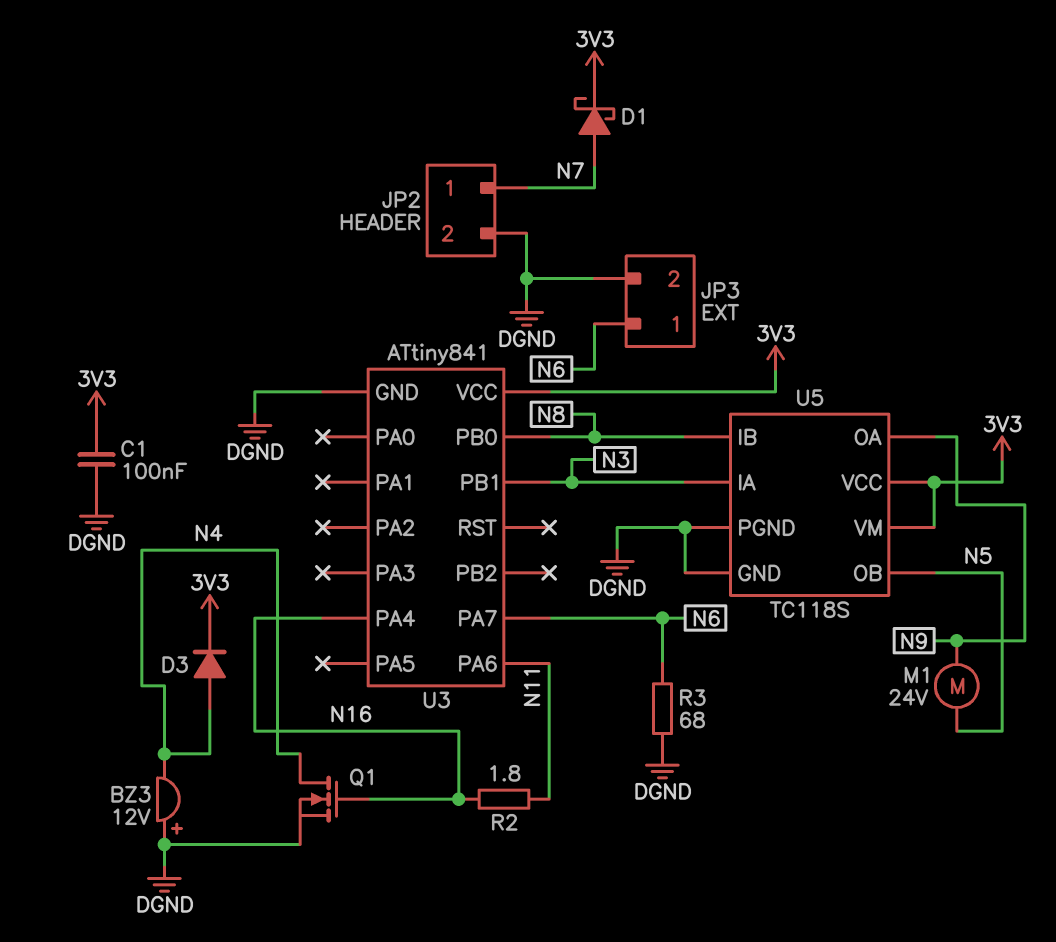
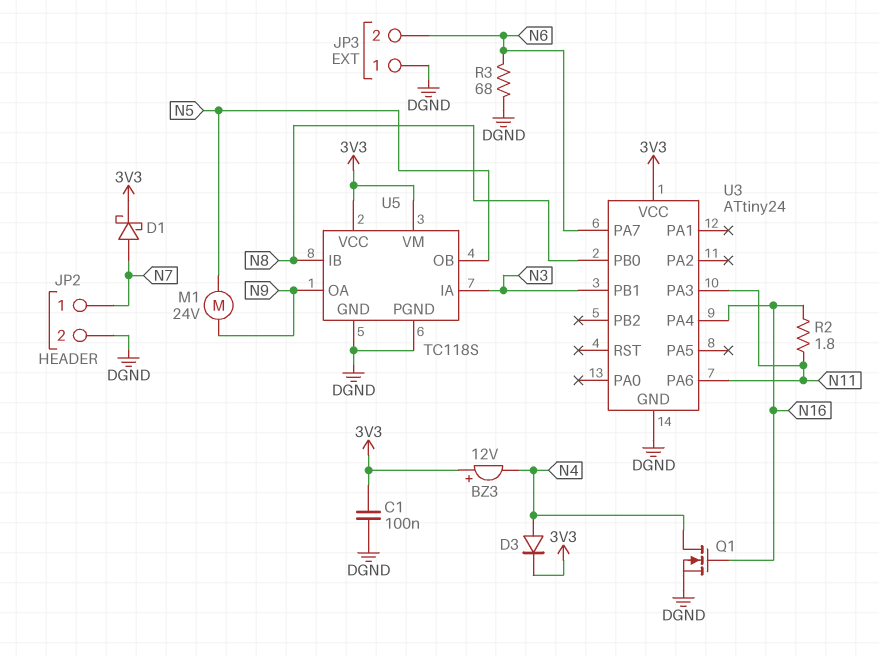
BZ3: buzzer 12V (plus DGND, minus N4) -> buzzer 12V (plus 3V3, minus N4)
JP3 pin 1: N6 -> DGND
JP3 pin 2: DGND -> N6
U3: ATtiny841 -> ATtiny24
U3 pin PA3: none -> N11

